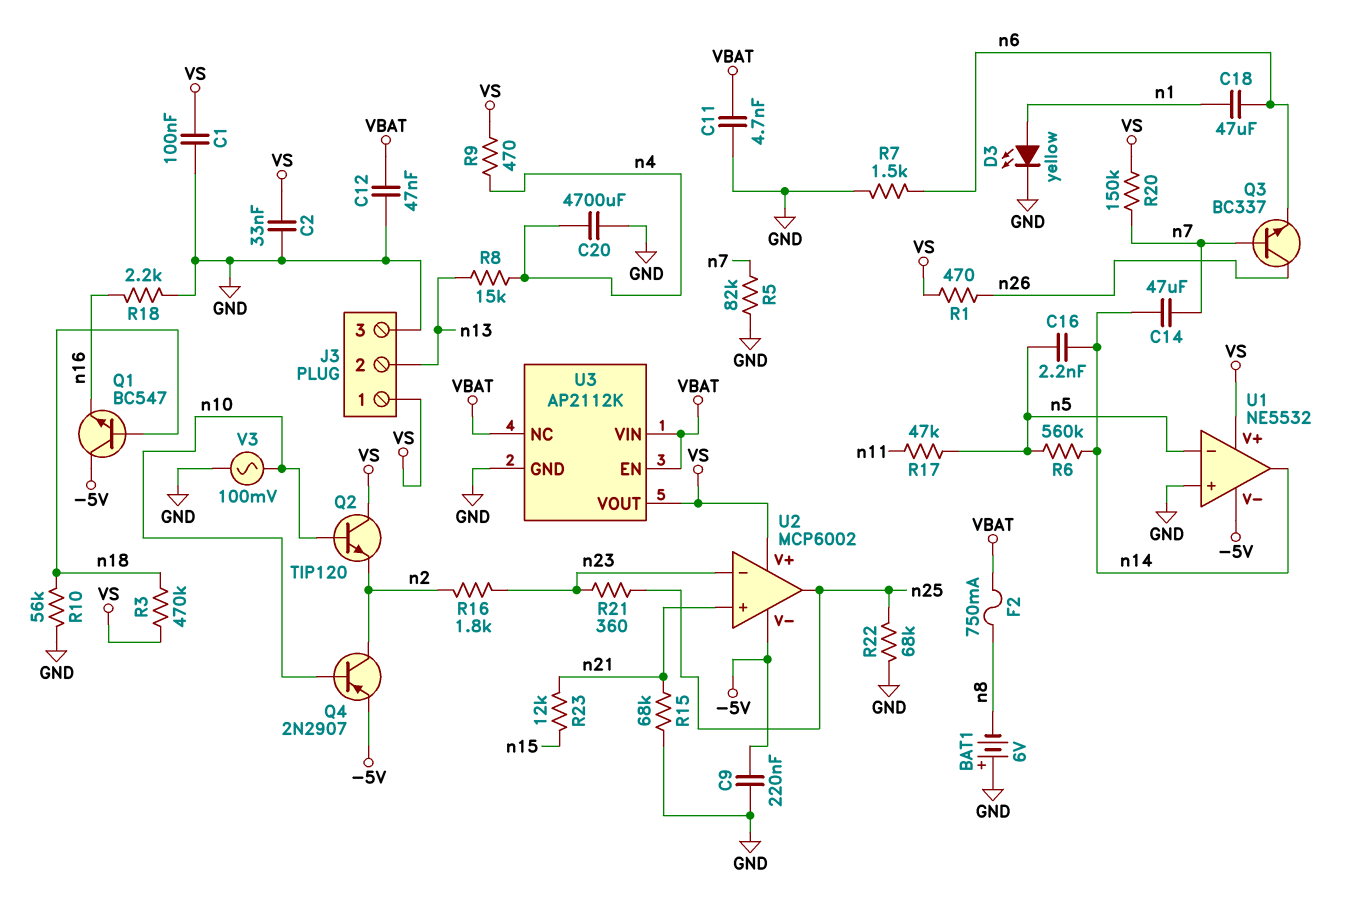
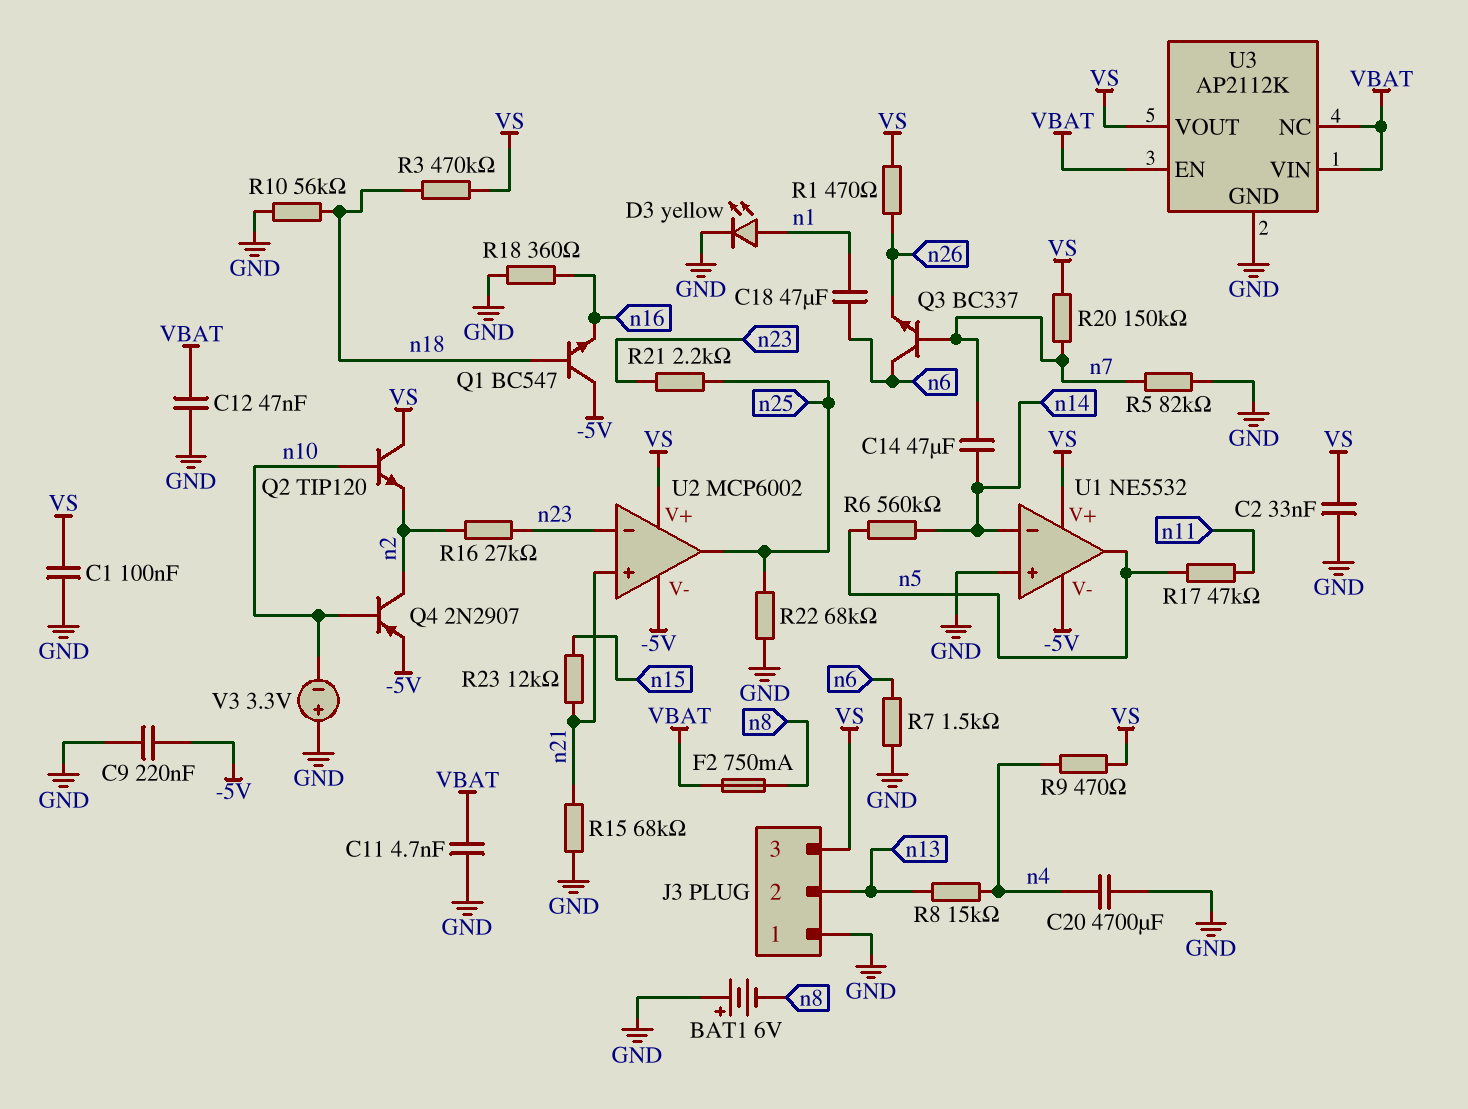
C16: 2.2nF (n5, n14) -> none
J3 pin 1: VS -> GND
J3 pin 3: GND -> VS
Q3: NPN BC337 (B n7, C n26, E n6) -> NPN BC337 (B n7, C n6, E n26)
R16: 1.8k (n2, n23) -> 27k (n2, n23)
R18: 2.2k (GND, n16) -> 360 (GND, n16)
R21: 360 (n23, n25) -> 2.2k (n23, n25)
U1 pin in-: n5 -> n14
U1 pin out: n14 -> n5
V3: AC 100mV (GND, n10) -> 3.3V (plus GND, minus n10)

